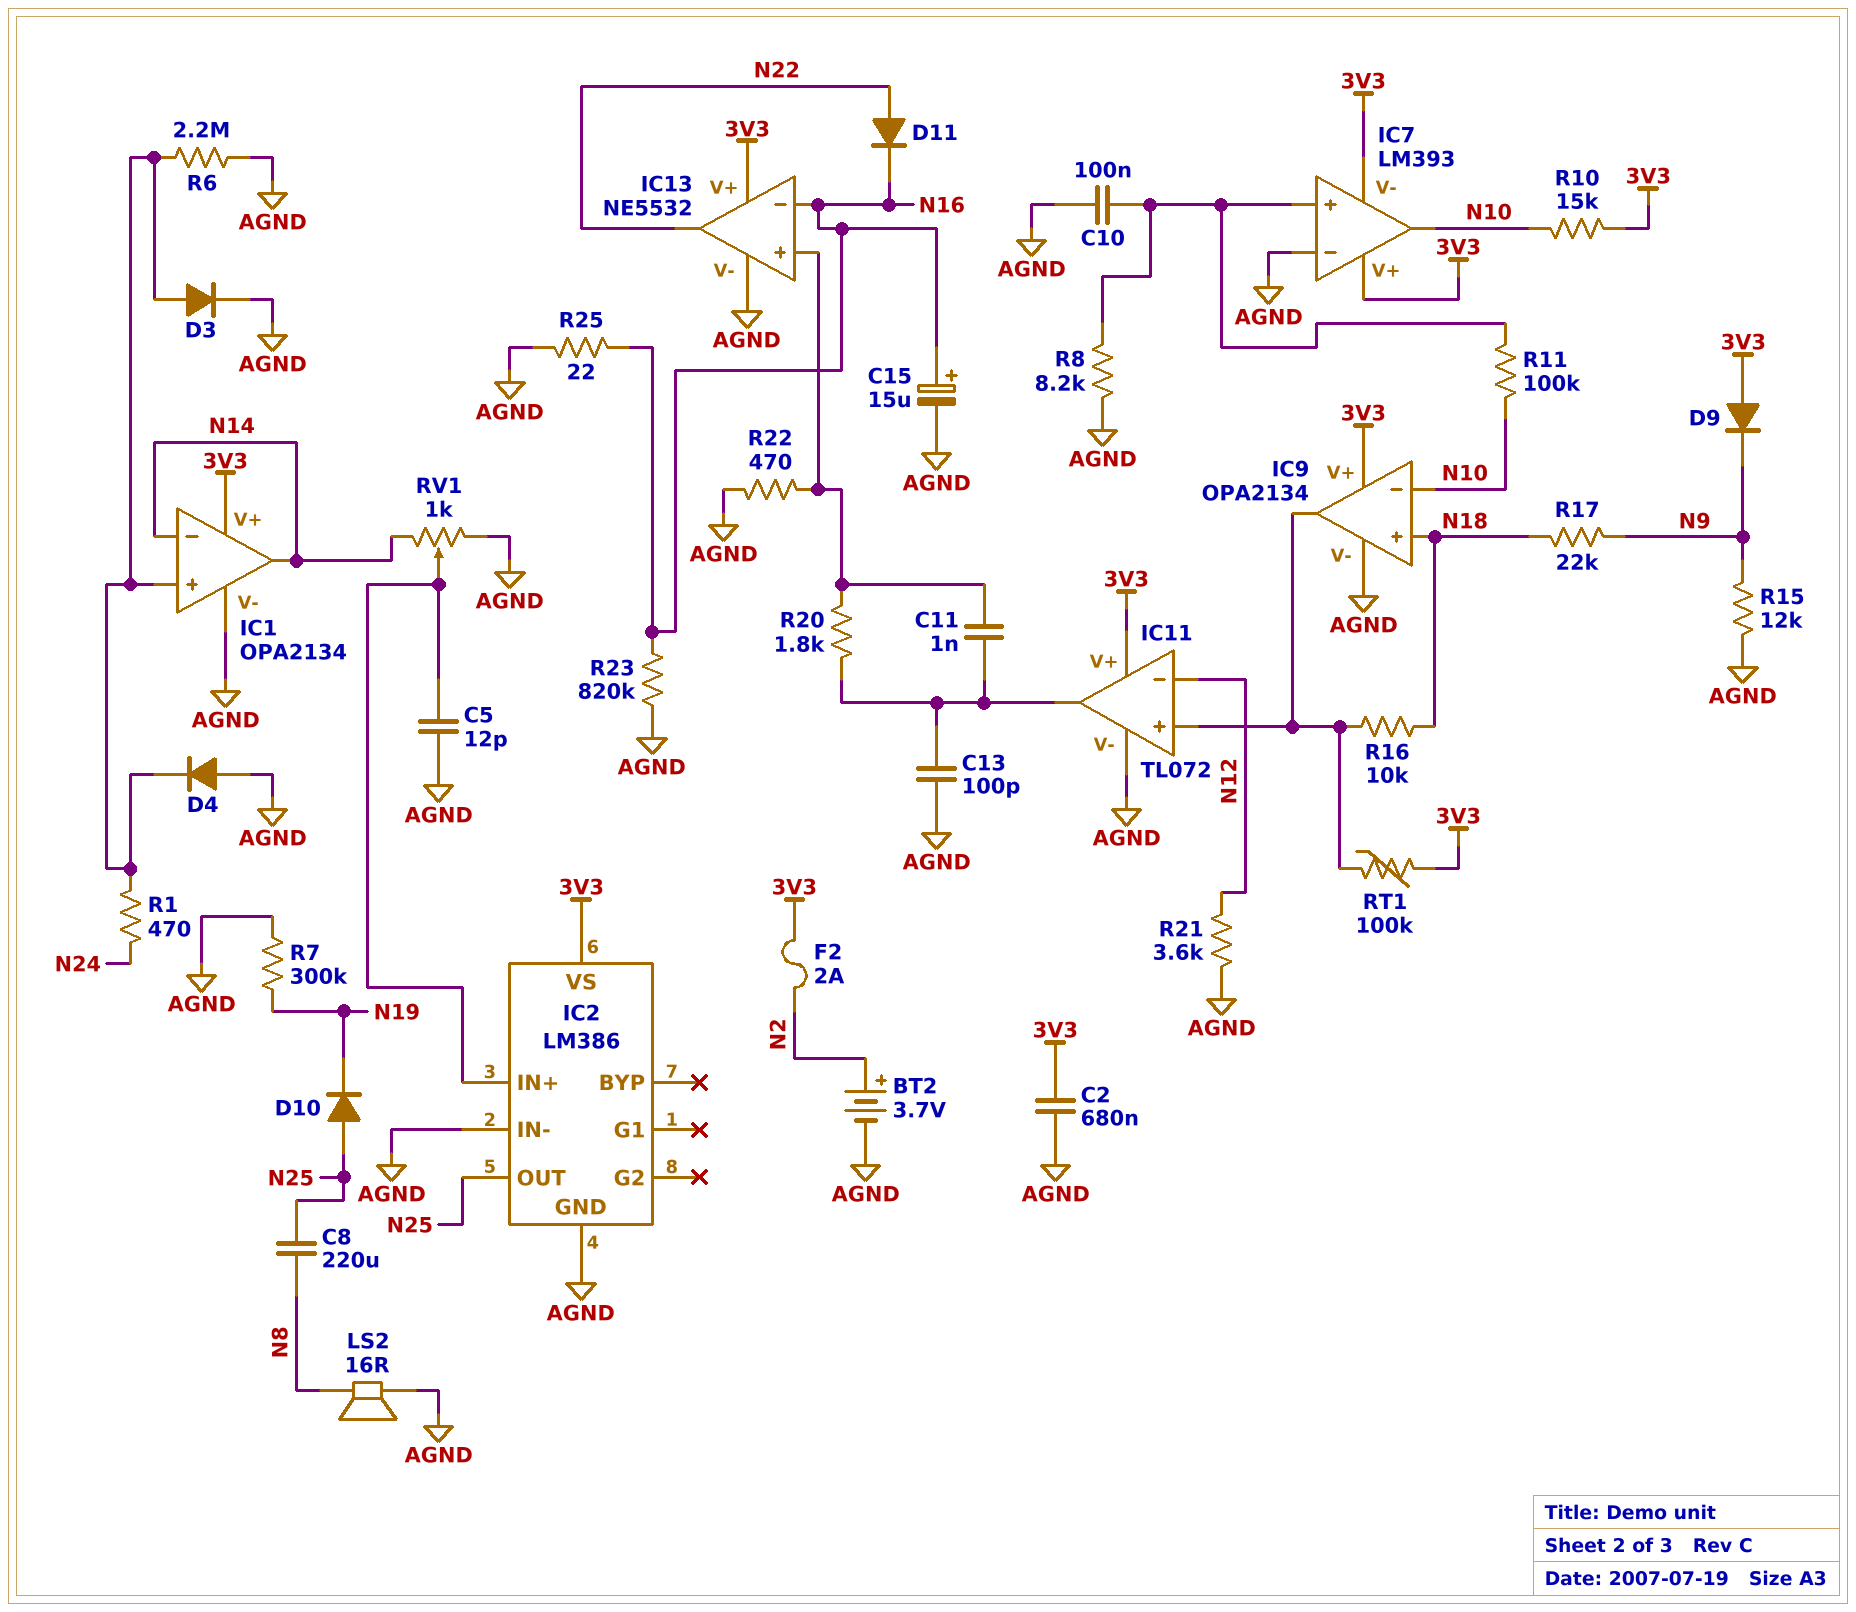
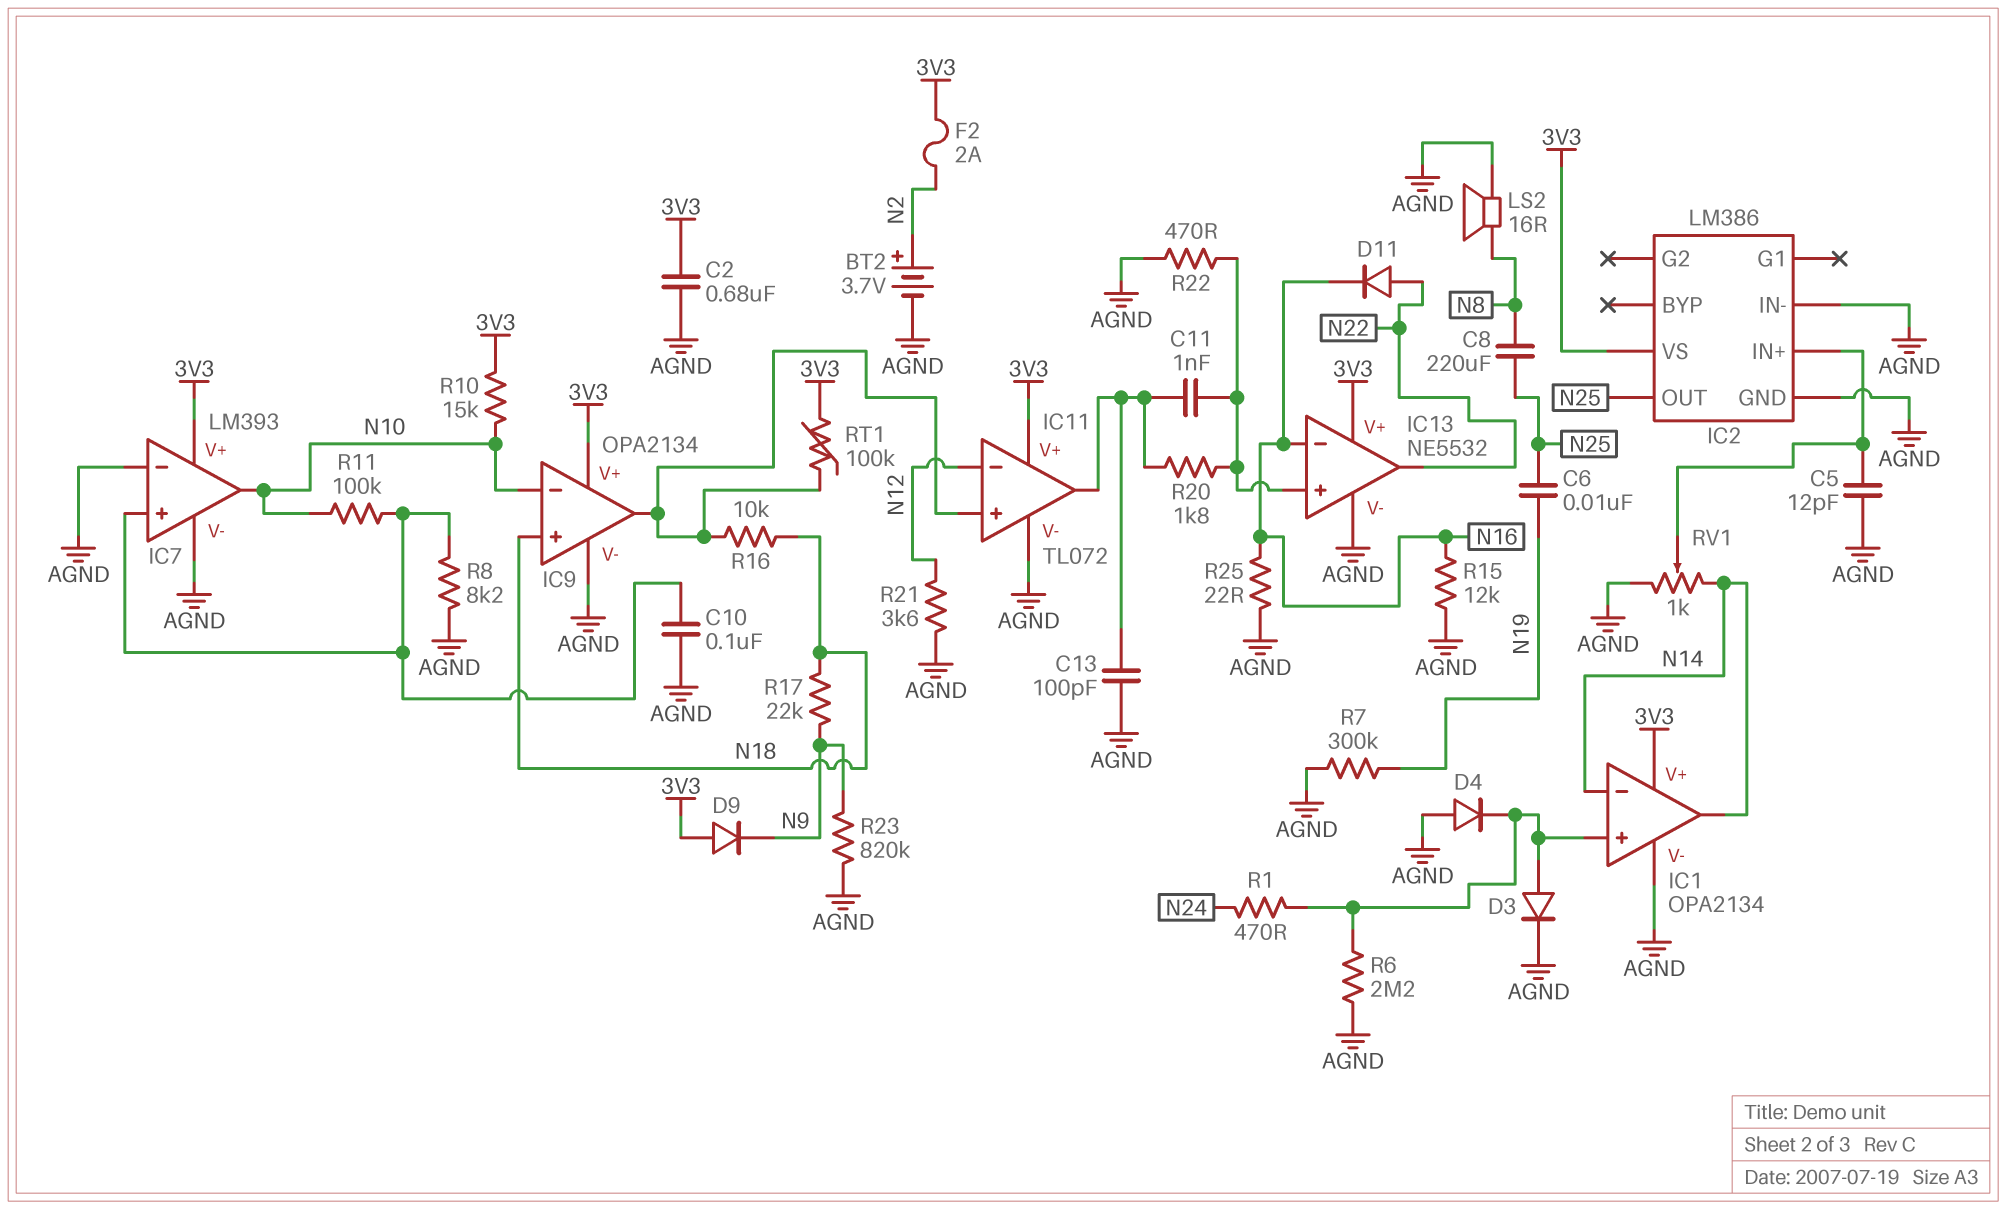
C6: none -> 10nF (N19, N25)
C15: 15uF (plus N16, minus AGND) -> none
D10: diode (A N25, K N19) -> none
IC7 pin V-: 3V3 -> AGND
R15: 12k (AGND, N9) -> 12k (AGND, N16)
R23: 820k (AGND, N16) -> 820k (AGND, N9)

